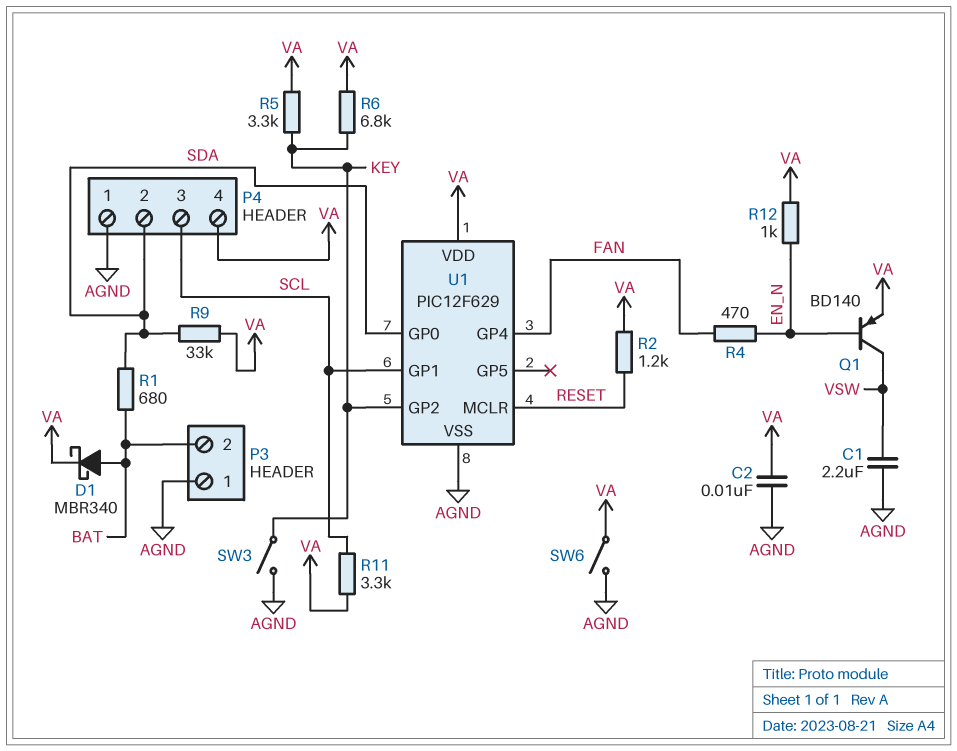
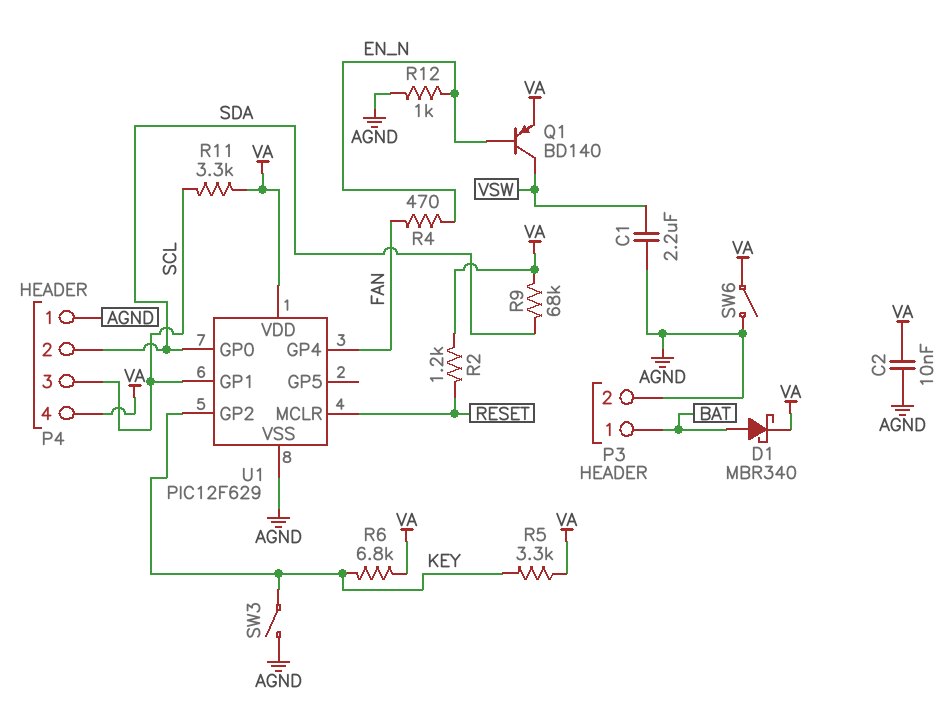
P3 pin 1: AGND -> BAT
P3 pin 2: BAT -> AGND
R1: 680 (BAT, SDA) -> none
R9: 33k (SDA, VA) -> 68k (SDA, VA)
R12: 1k (EN_N, VA) -> 1k (AGND, EN_N)

